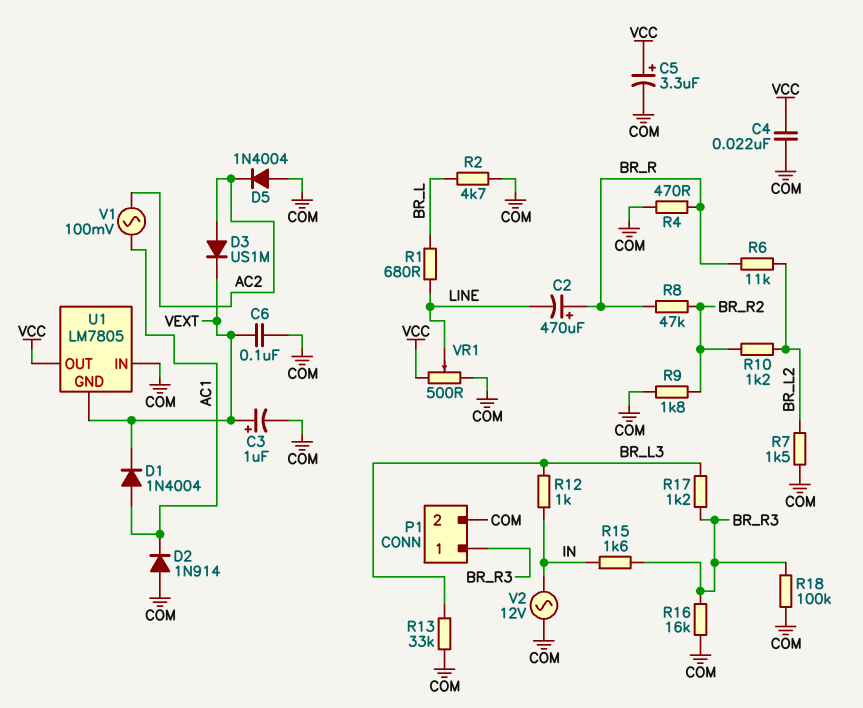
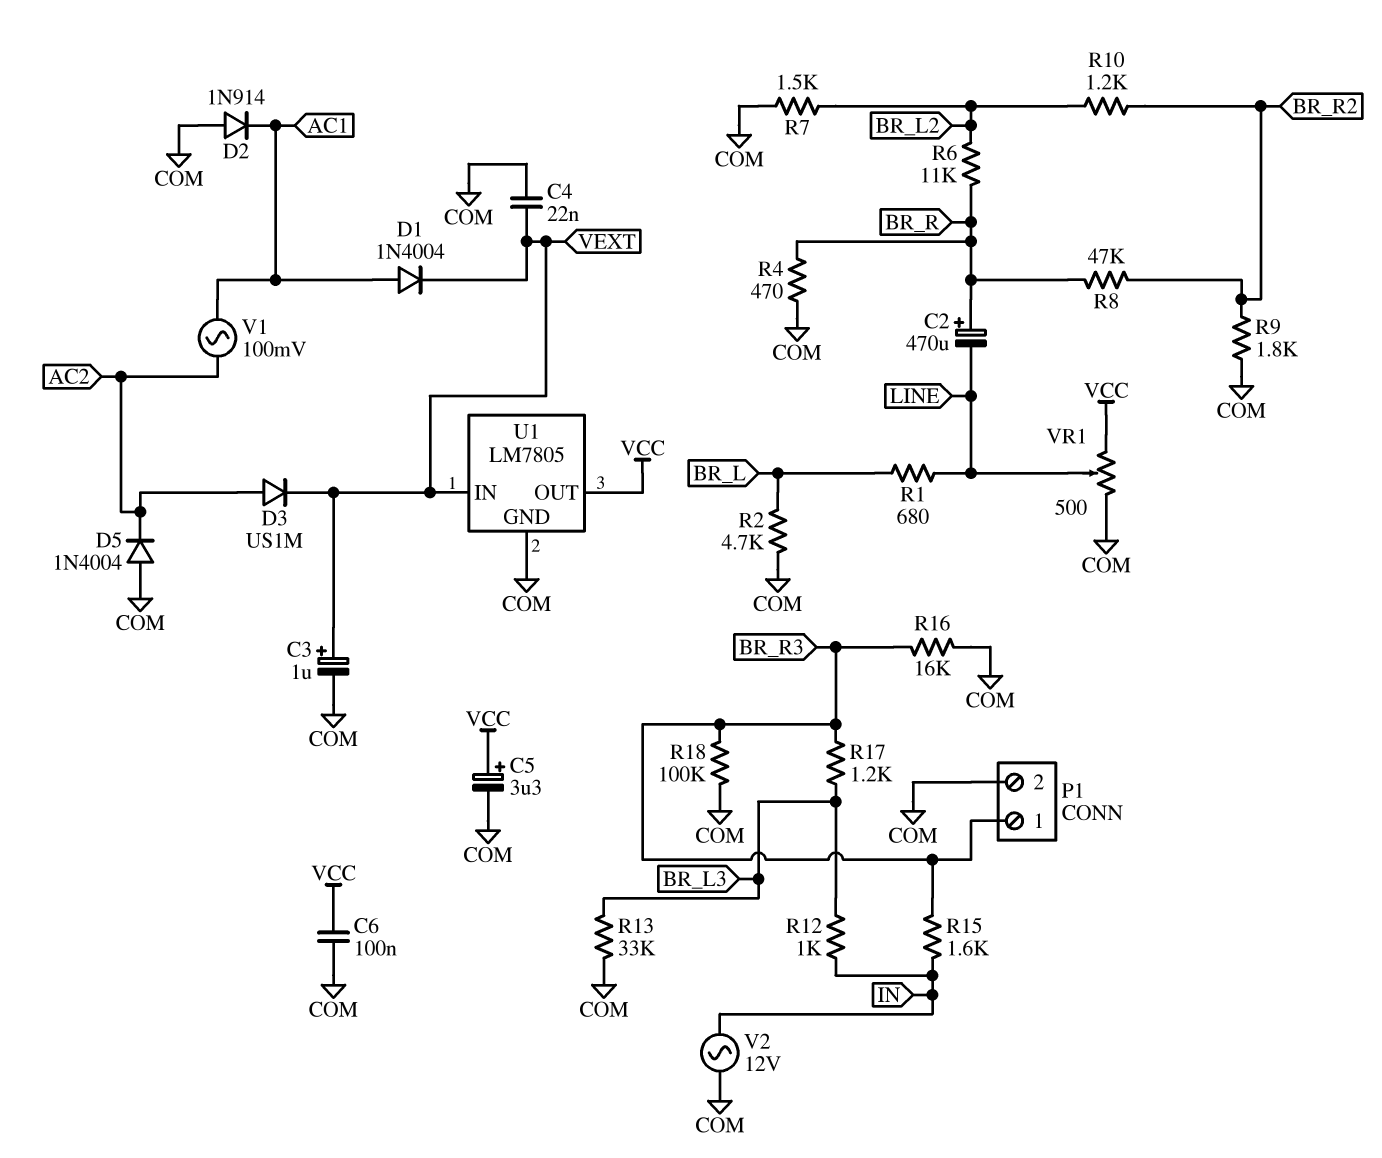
C4: 22nF (COM, VCC) -> 22nF (COM, VEXT)
C6: 100nF (COM, VEXT) -> 100nF (COM, VCC)
U1 pin GND: VEXT -> COM
U1 pin IN: COM -> VEXT

